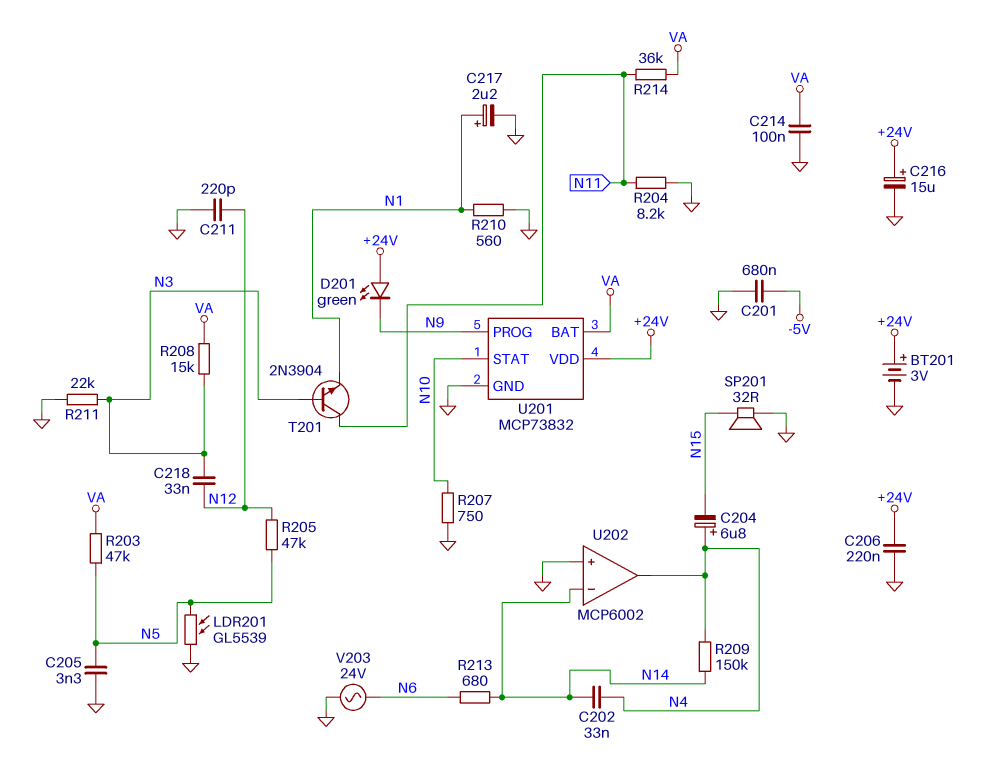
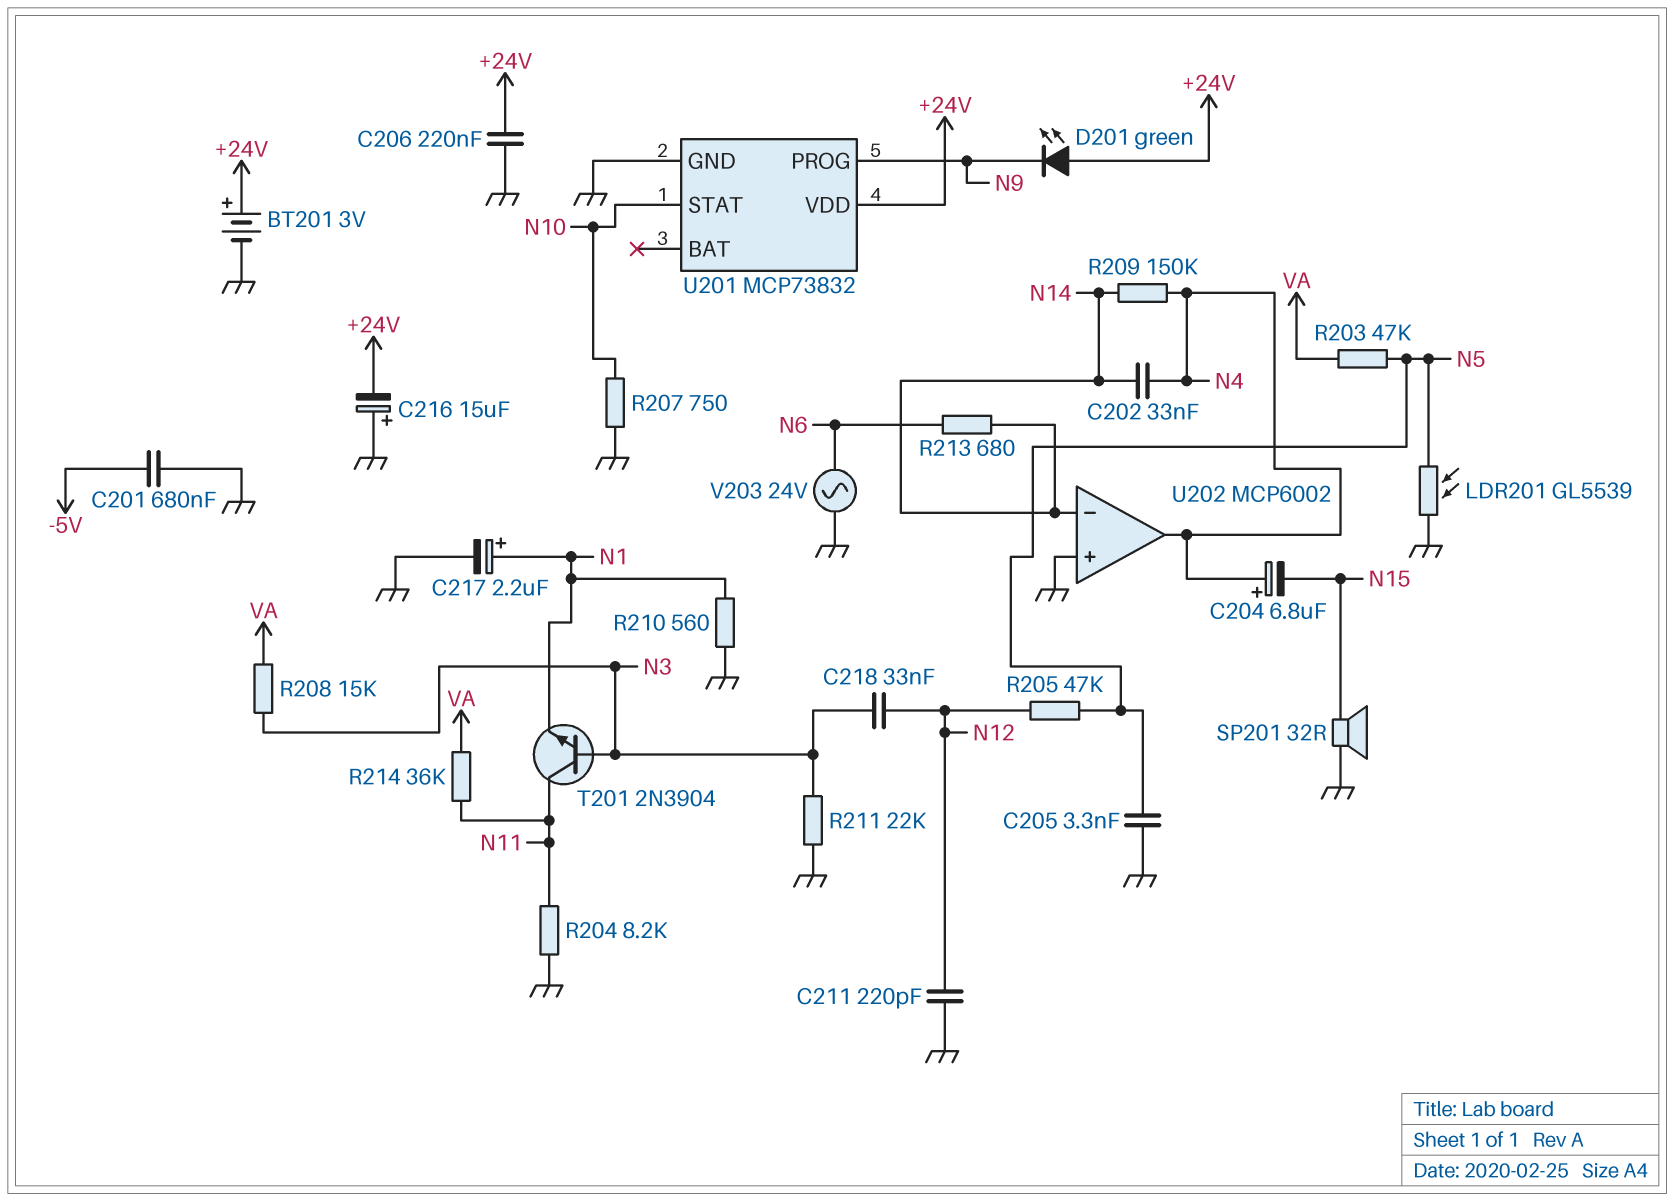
C214: 100nF (GND, VA) -> none
C216: 15uF (plus +24V, minus GND) -> 15uF (plus GND, minus +24V)
U201 pin BAT: VA -> none

